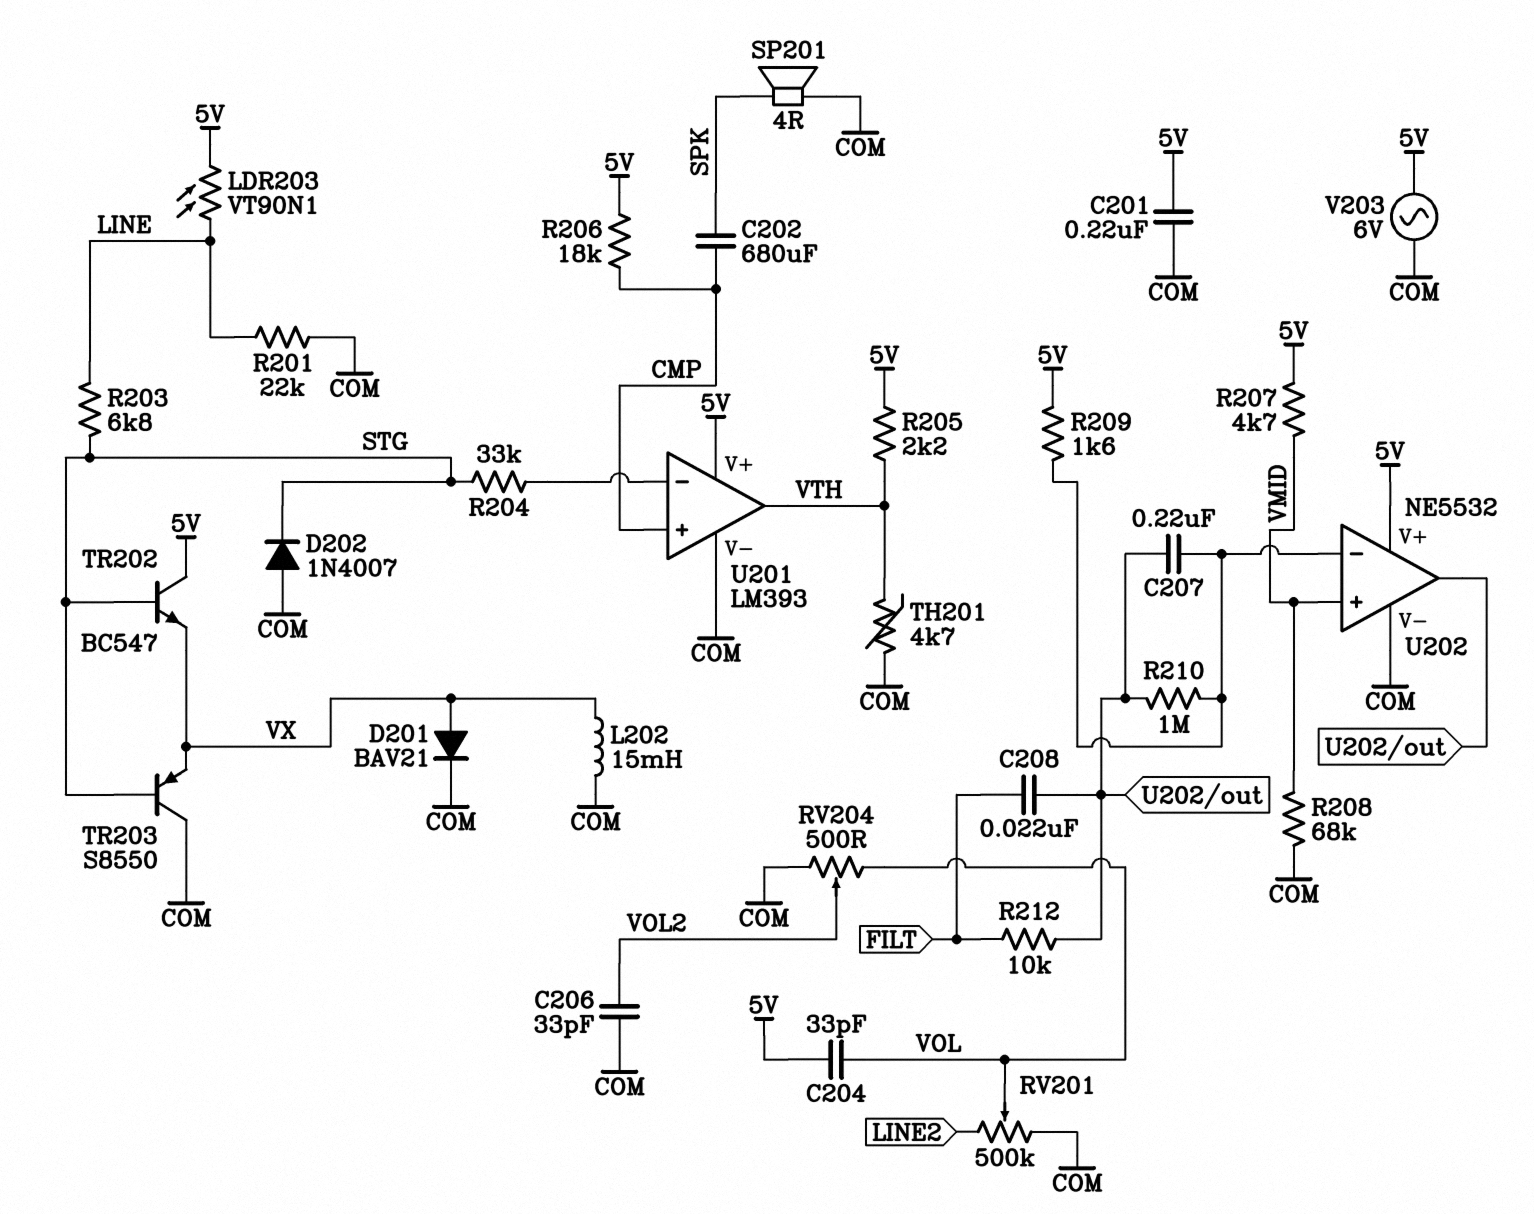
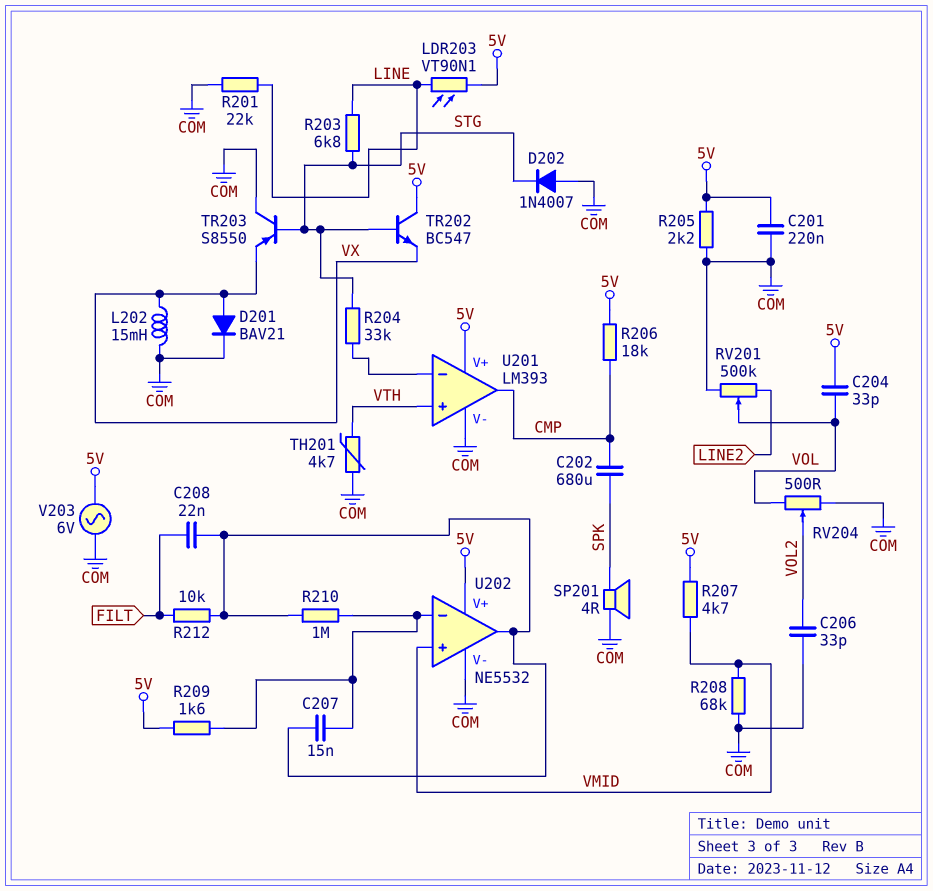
C207: 220nF (U202/in-, U202/out) -> 15nF (U202/in-, U202/out)
R205: 2.2k (5V, VTH) -> 2.2k (5V, COM)
U201 pin in+: CMP -> VTH
U201 pin out: VTH -> CMP

